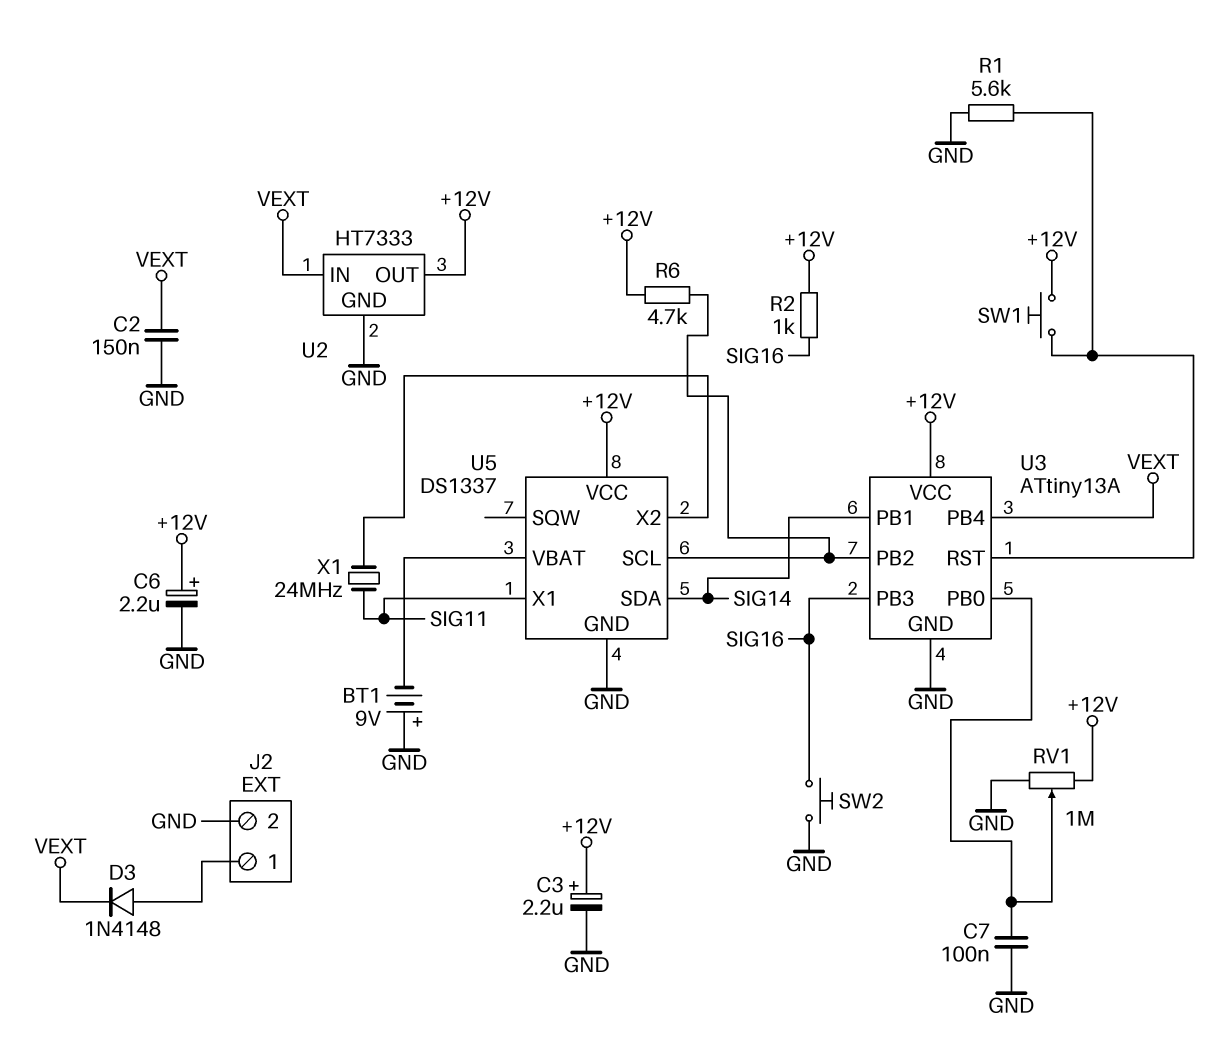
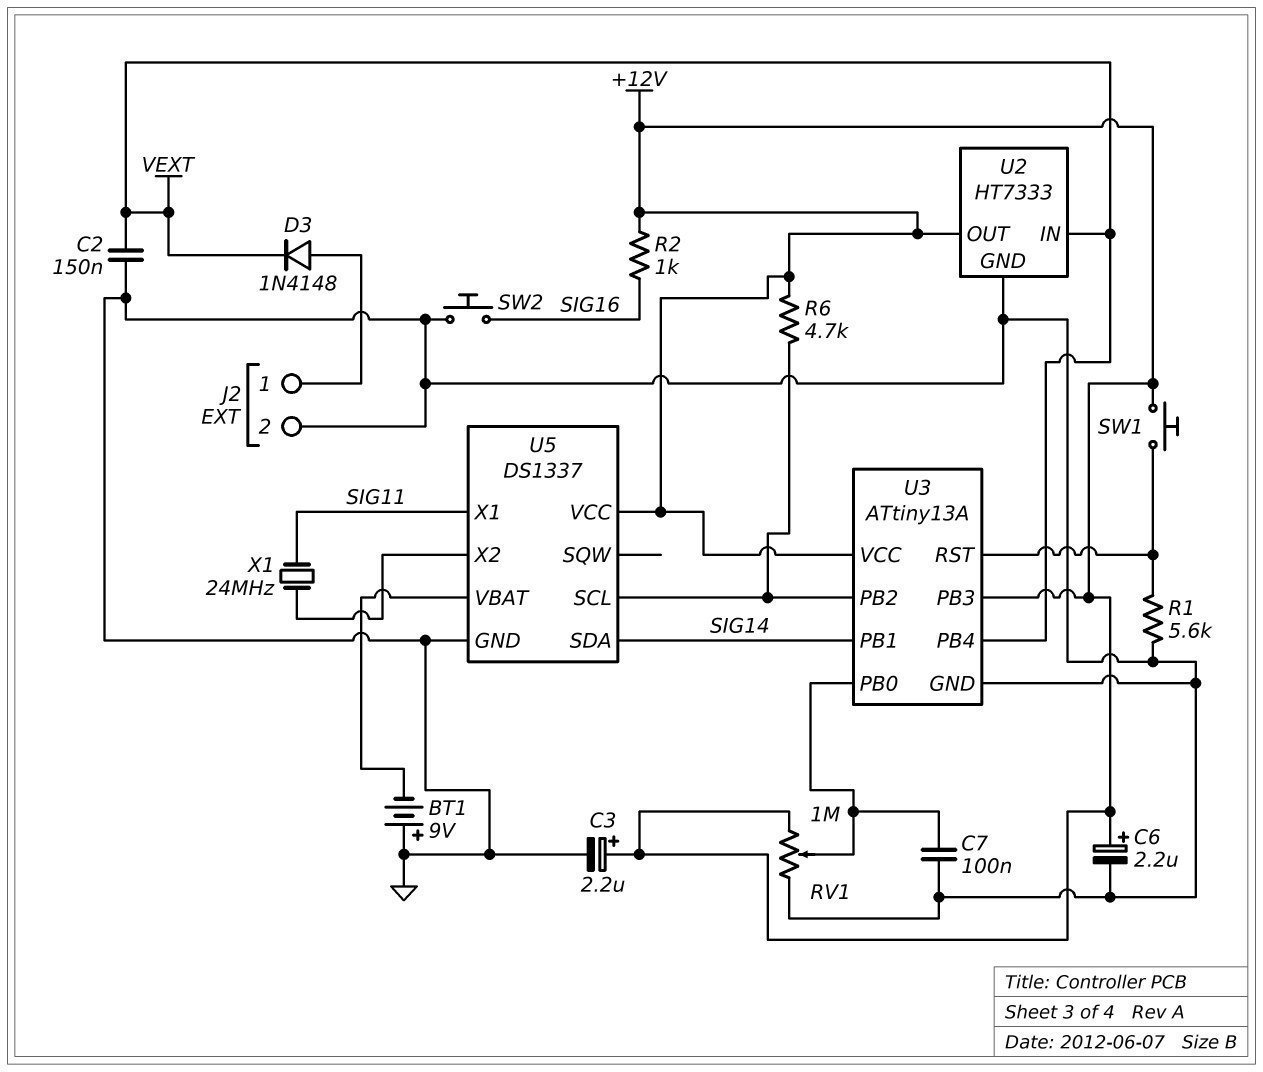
U3 pin PB3: SIG16 -> +12V

